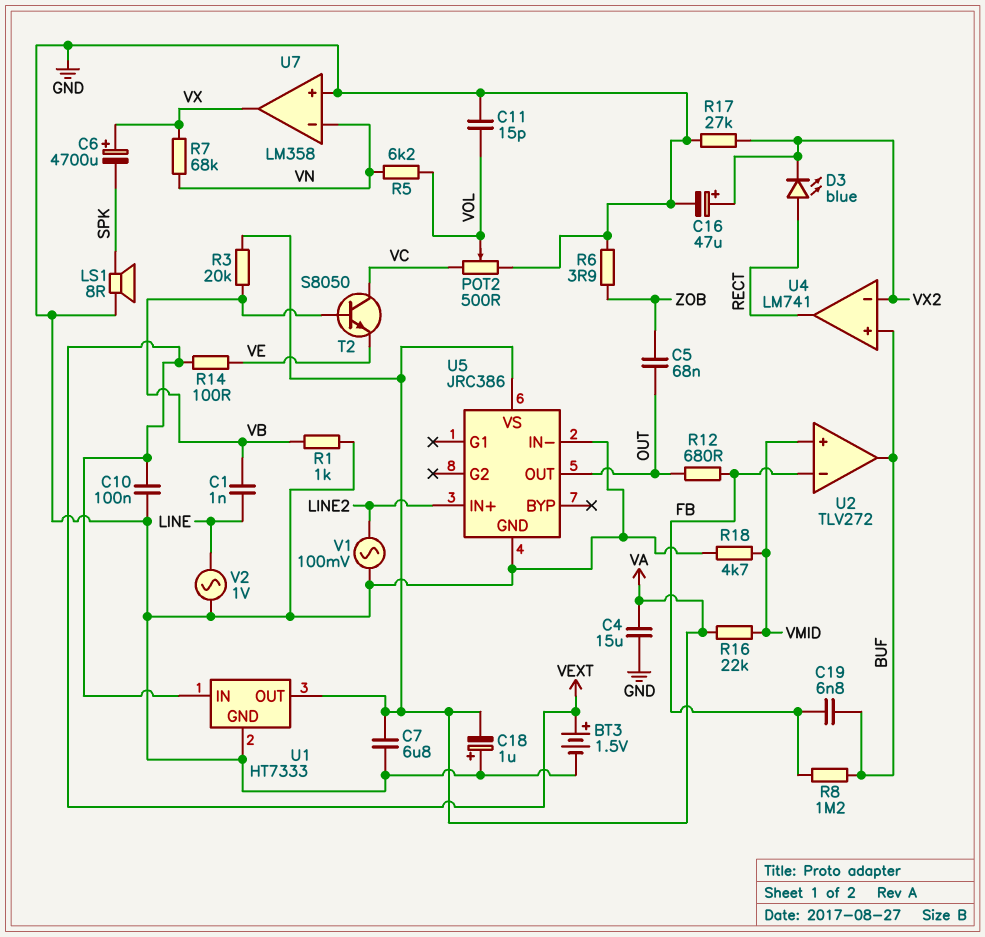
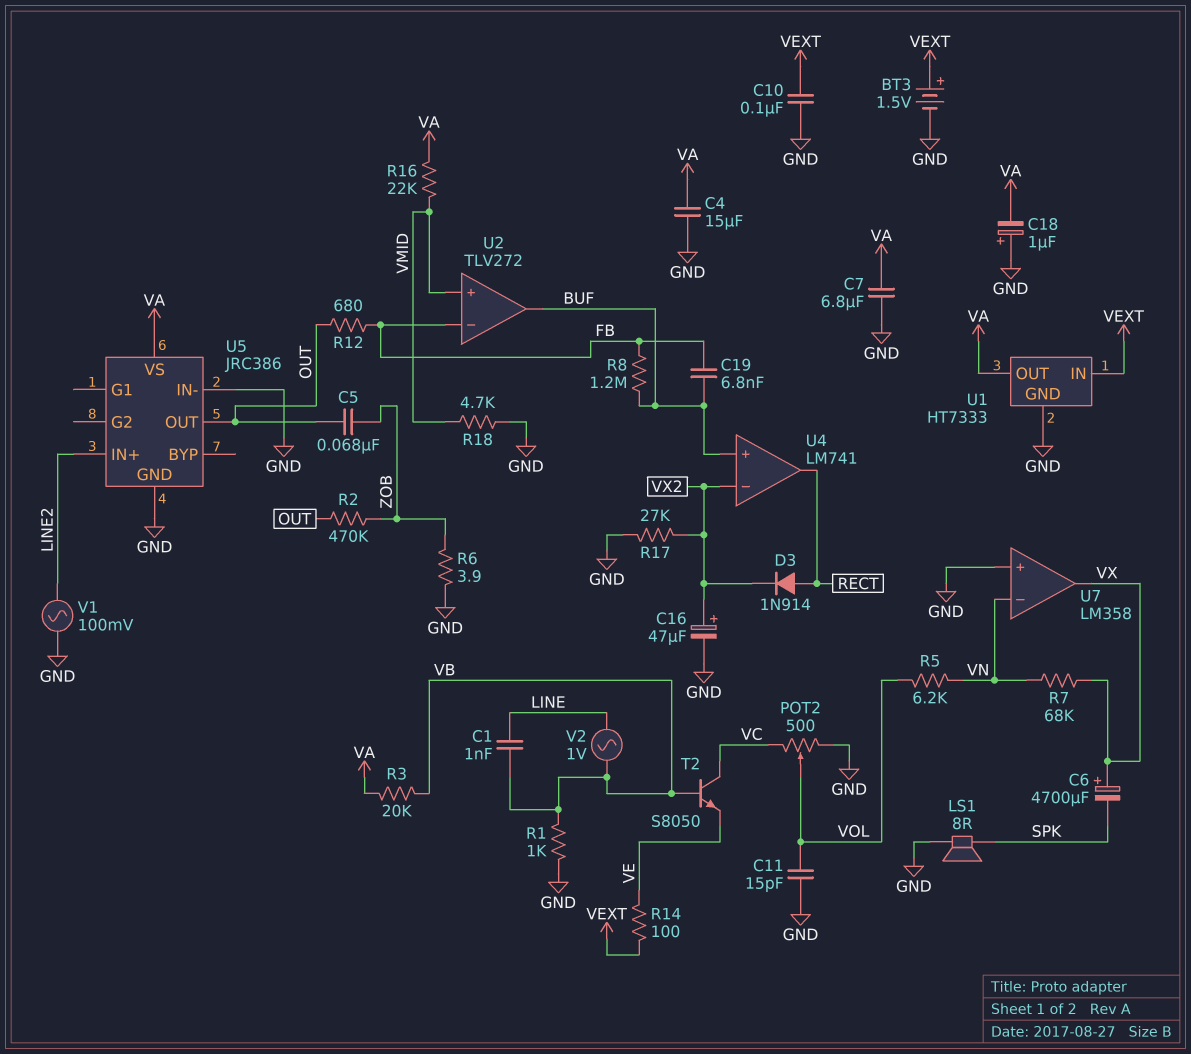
D3: LED blue (A RECT, K VX2) -> diode 1N914 (A RECT, K VX2)
R2: none -> 470k (OUT, ZOB)
V2: AC 1V (GND, LINE) -> AC 1V (LINE, VB)

